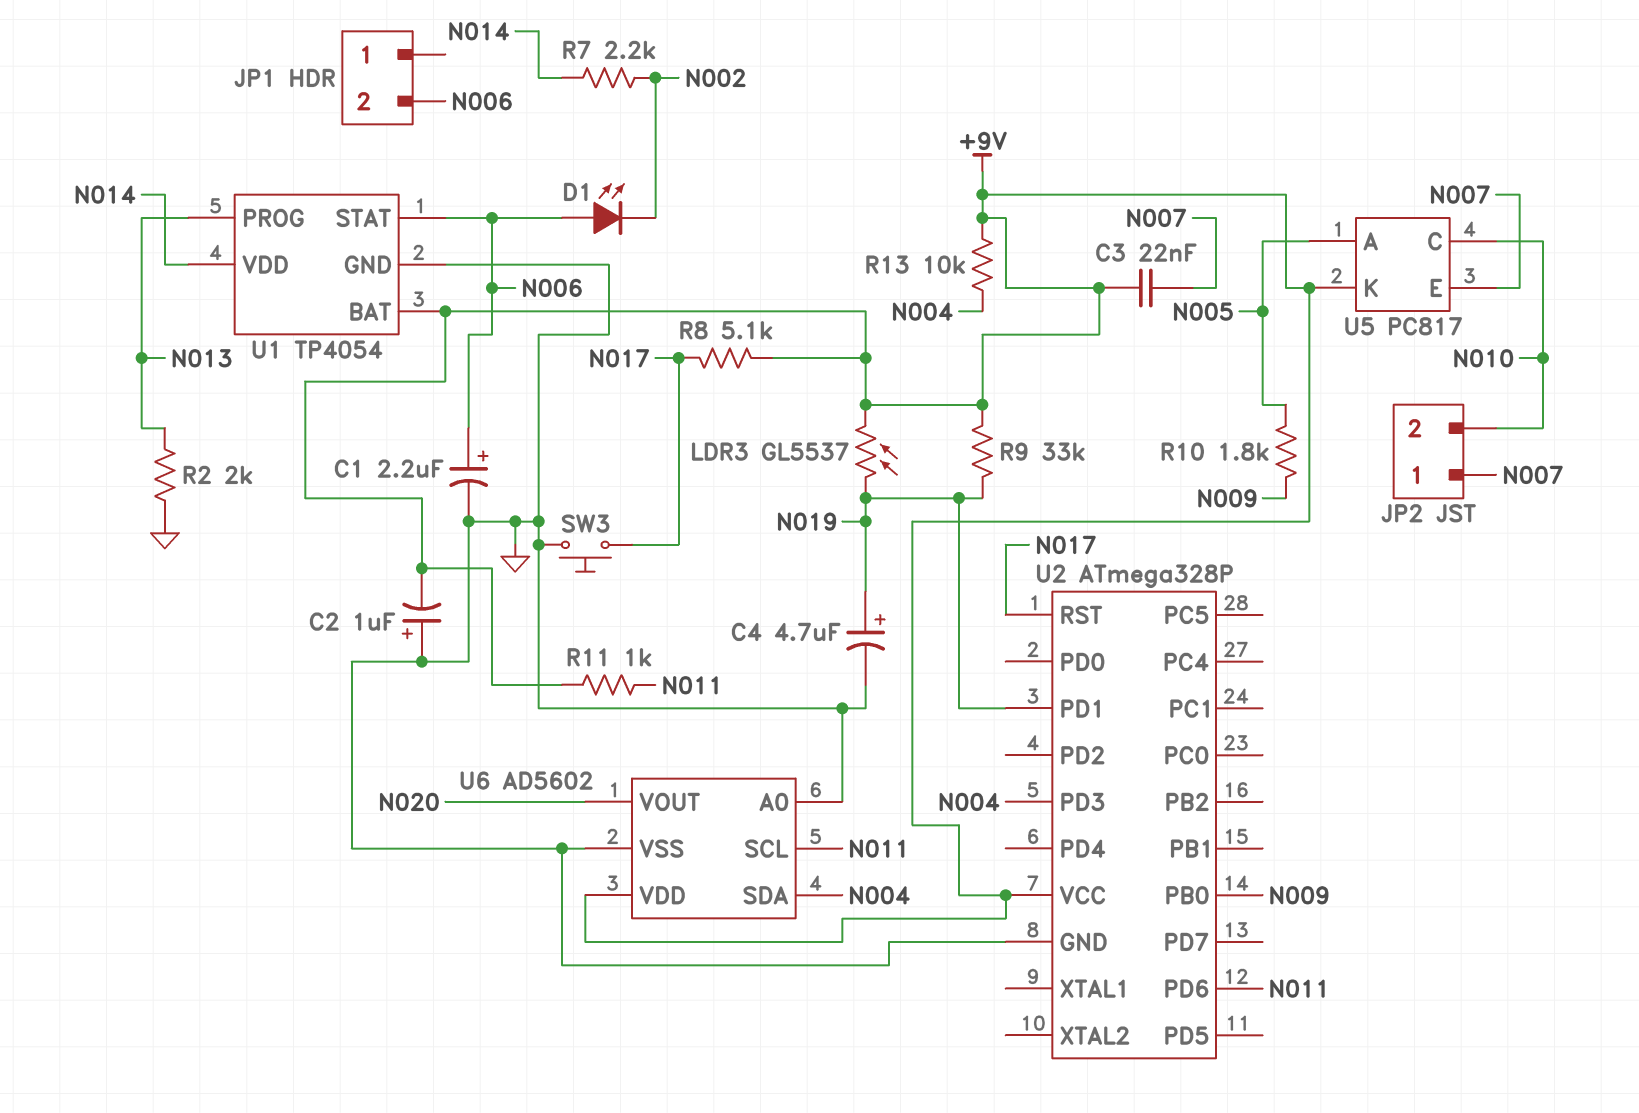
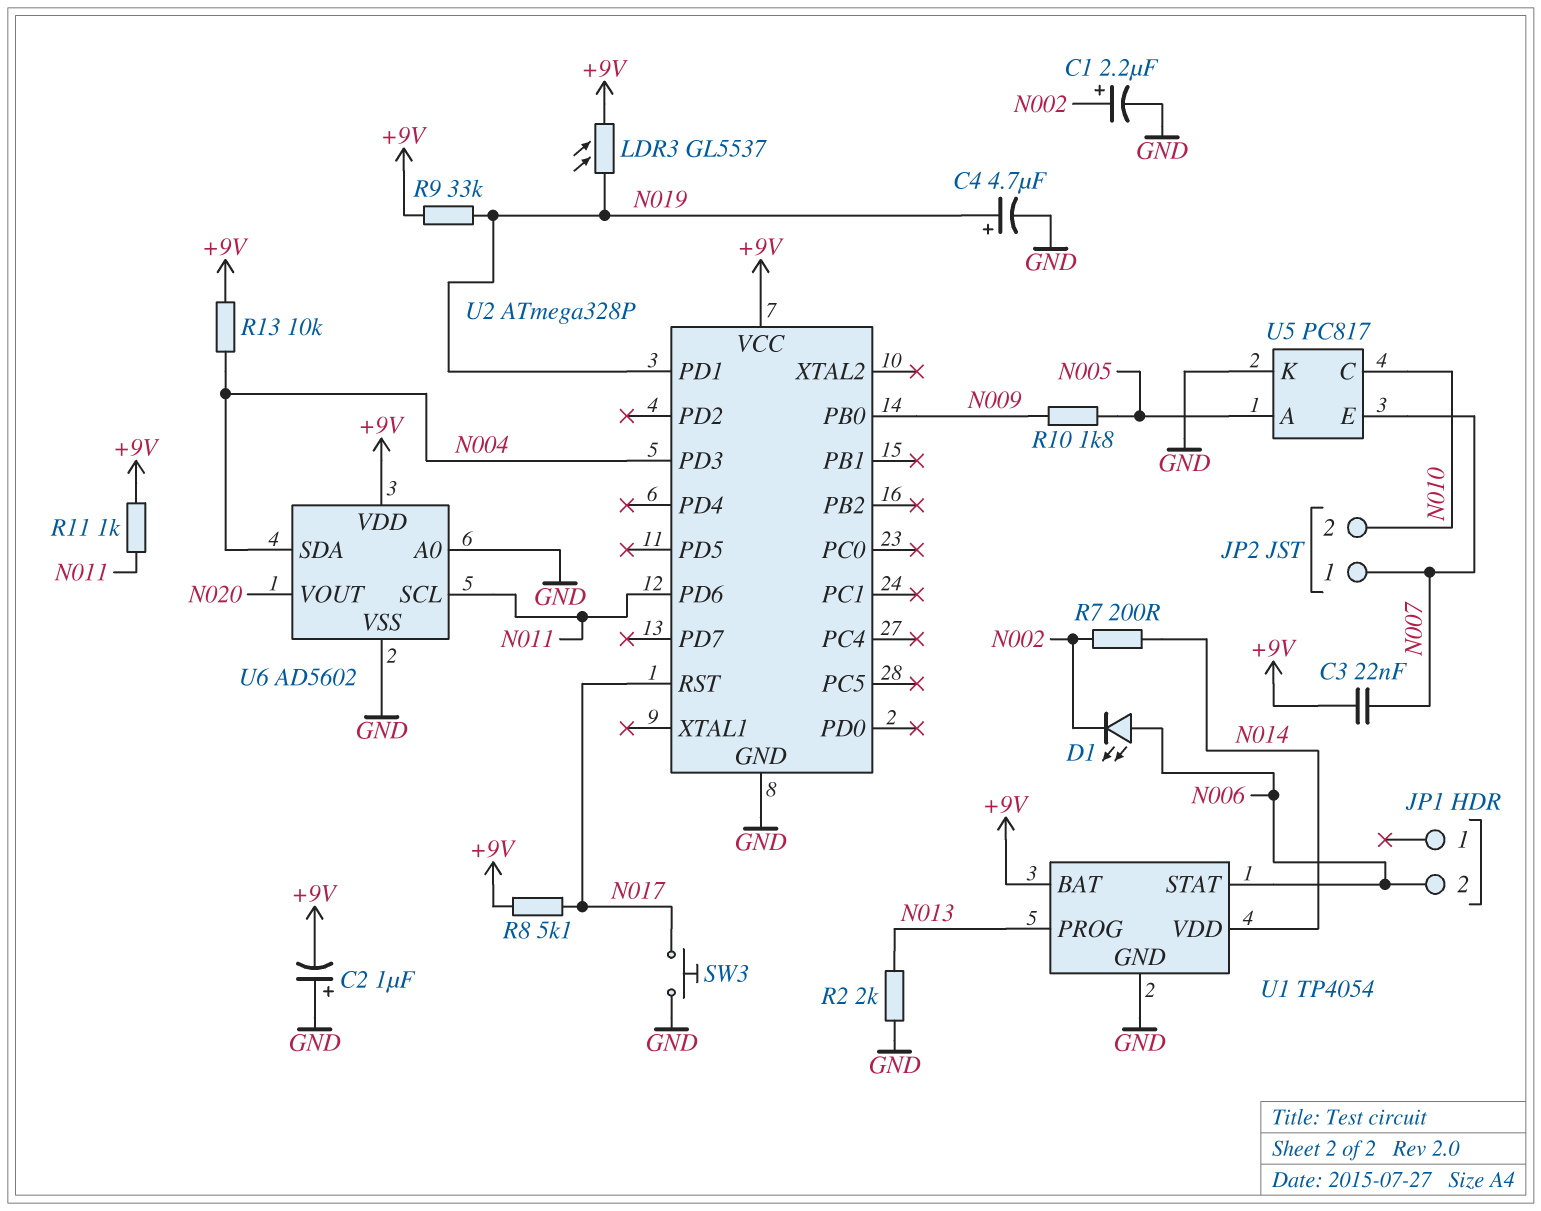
C1: 2.2uF (plus N006, minus GND) -> 2.2uF (plus N002, minus GND)
R7: 2.2k (N002, N014) -> 200 (N002, N014)
U5 pin K: +9V -> GND

